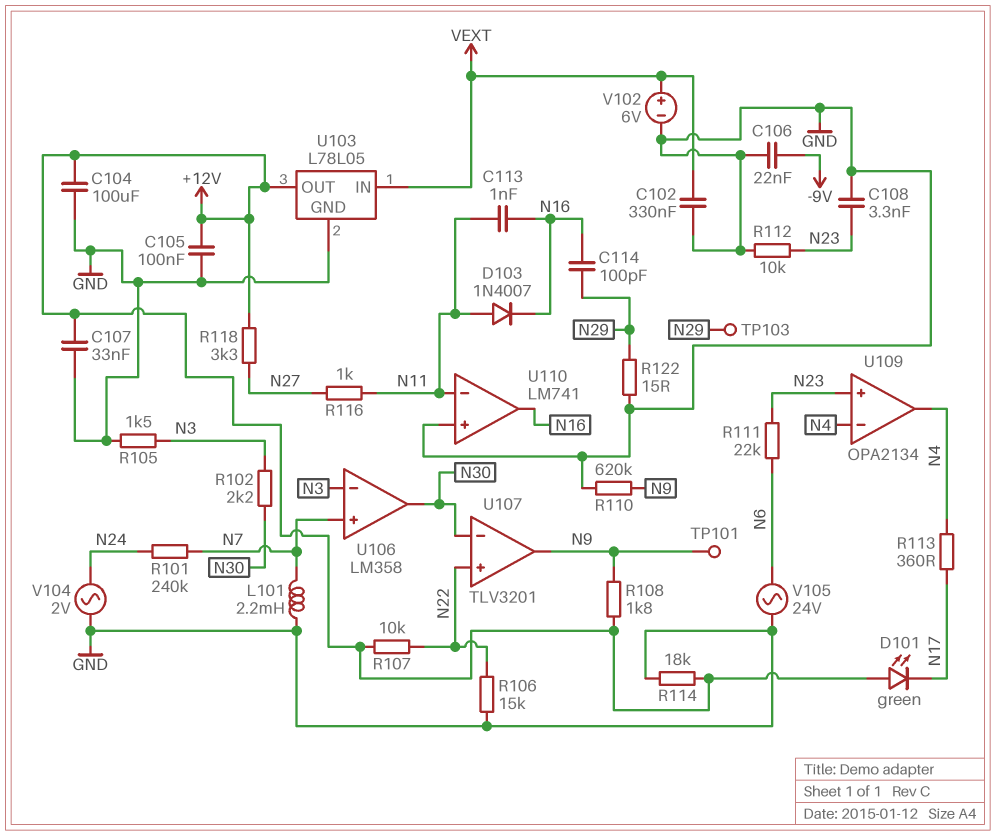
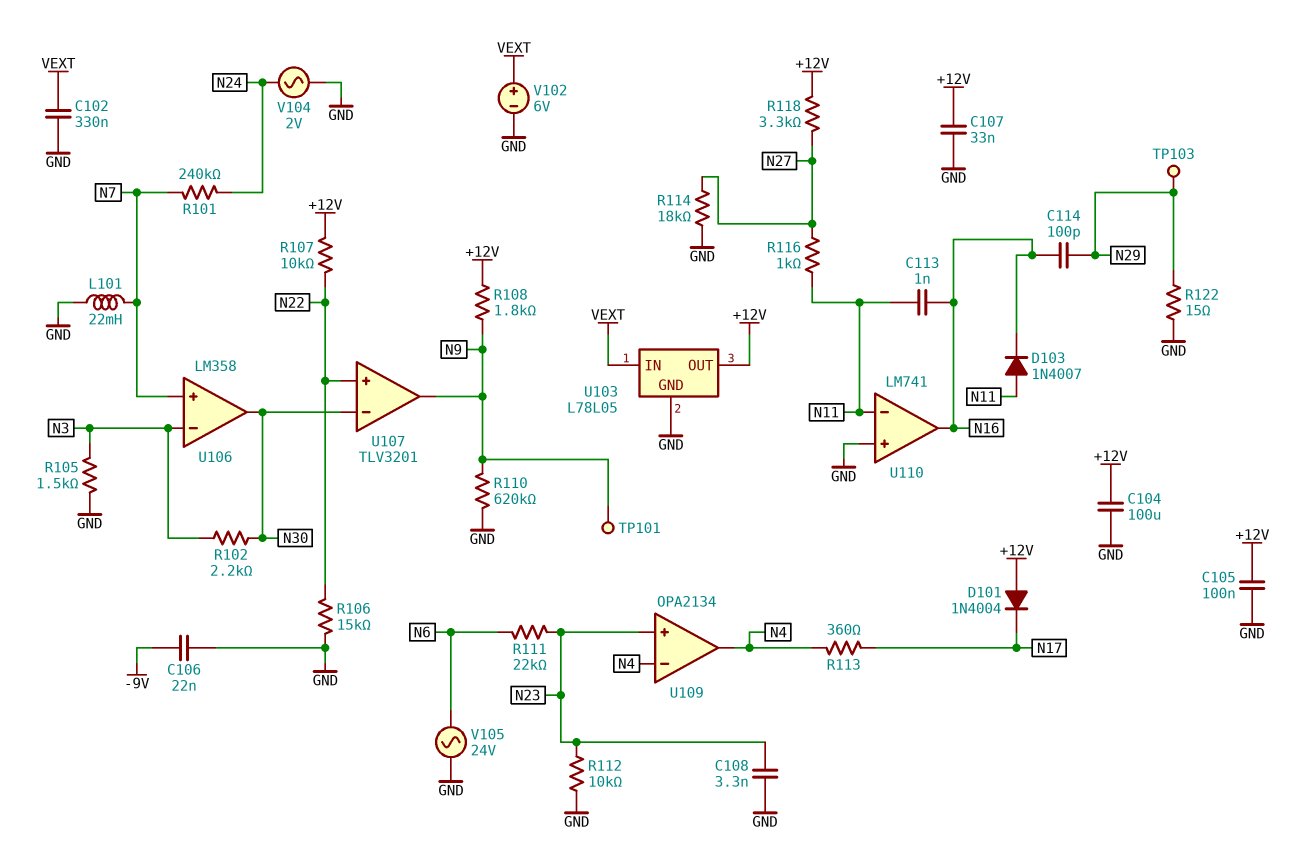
D101: LED green (A +12V, K N17) -> diode 1N4004 (A +12V, K N17)
L101: 2.2mH (GND, N7) -> 22mH (GND, N7)
R114: 18k (+12V, GND) -> 18k (GND, N27)

